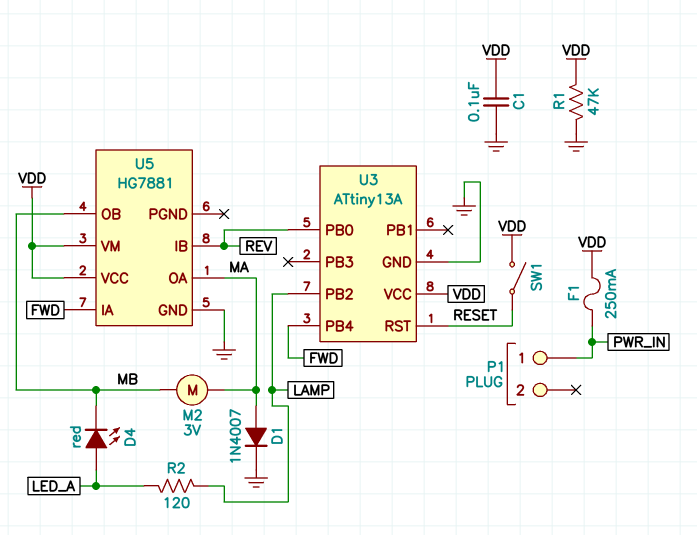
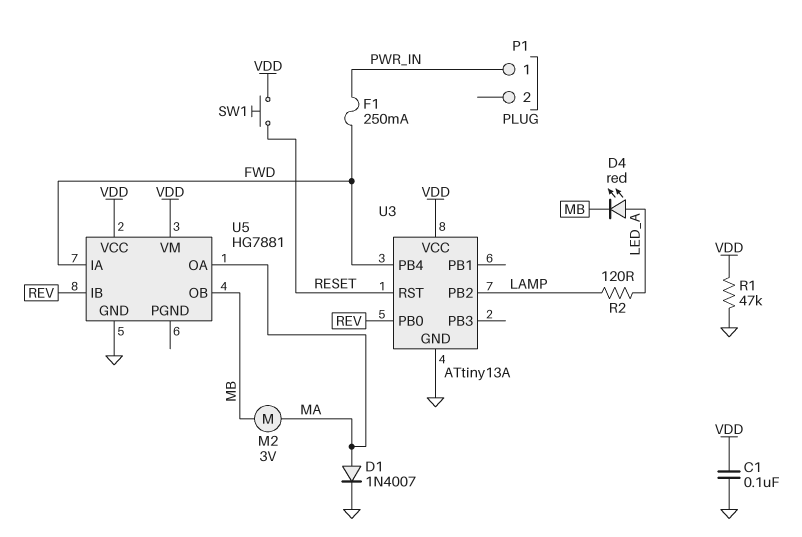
F1: 250mA (PWR_IN, VDD) -> 250mA (FWD, PWR_IN)
SW1: switch (RESET, VDD) -> button (RESET, VDD)

